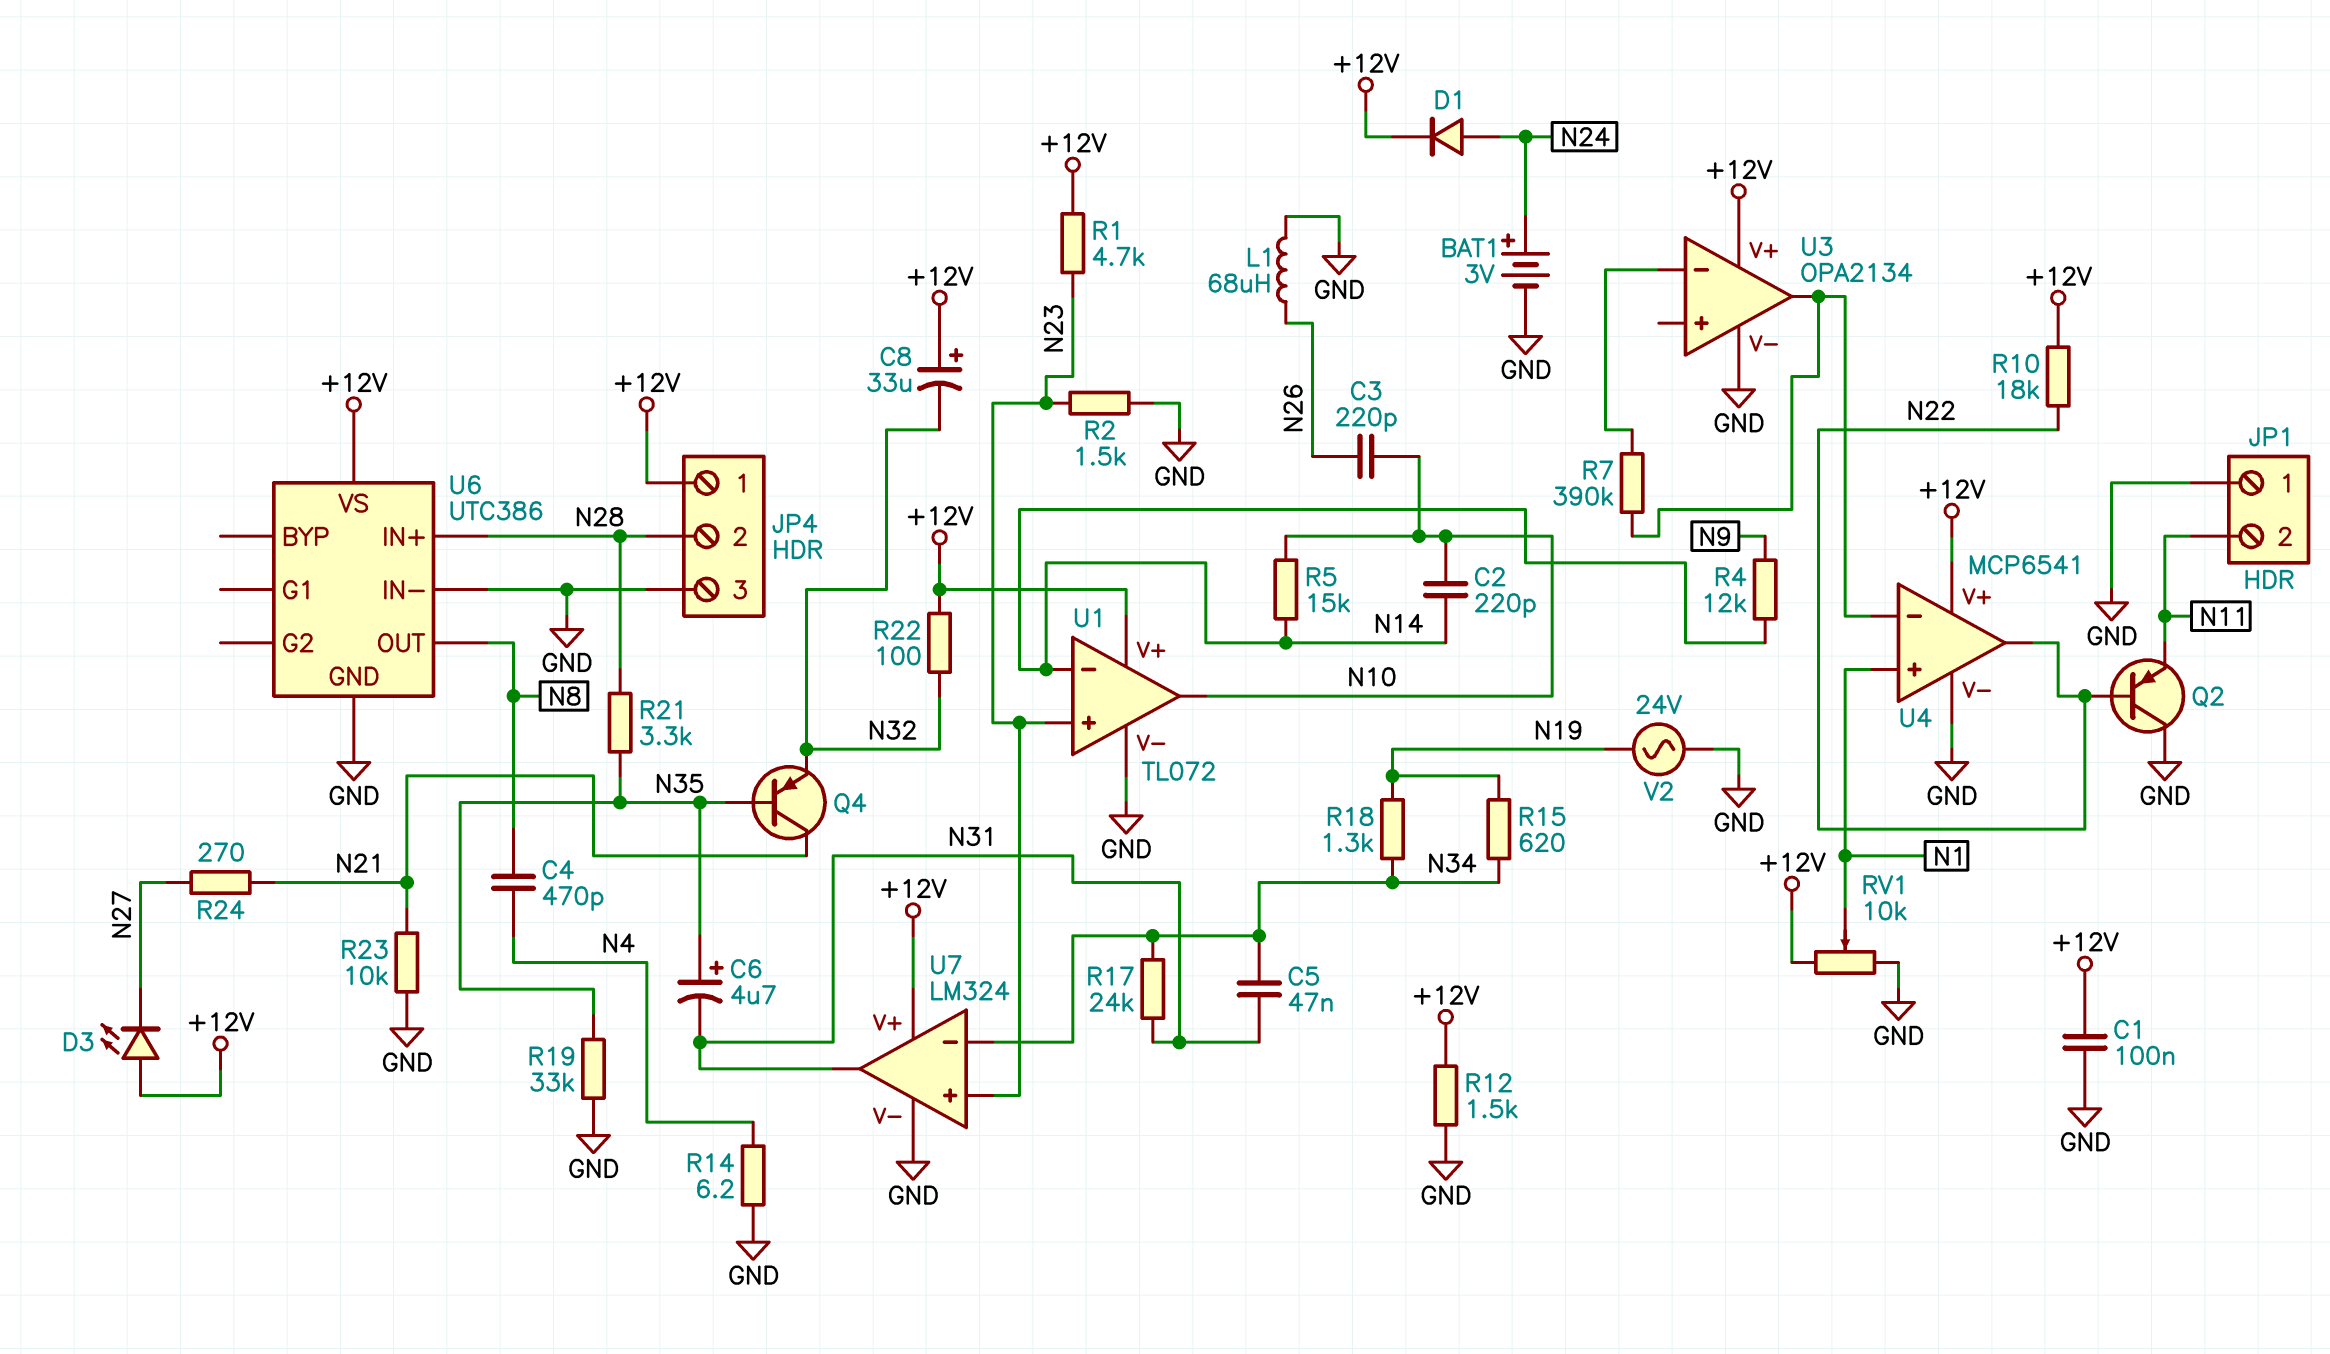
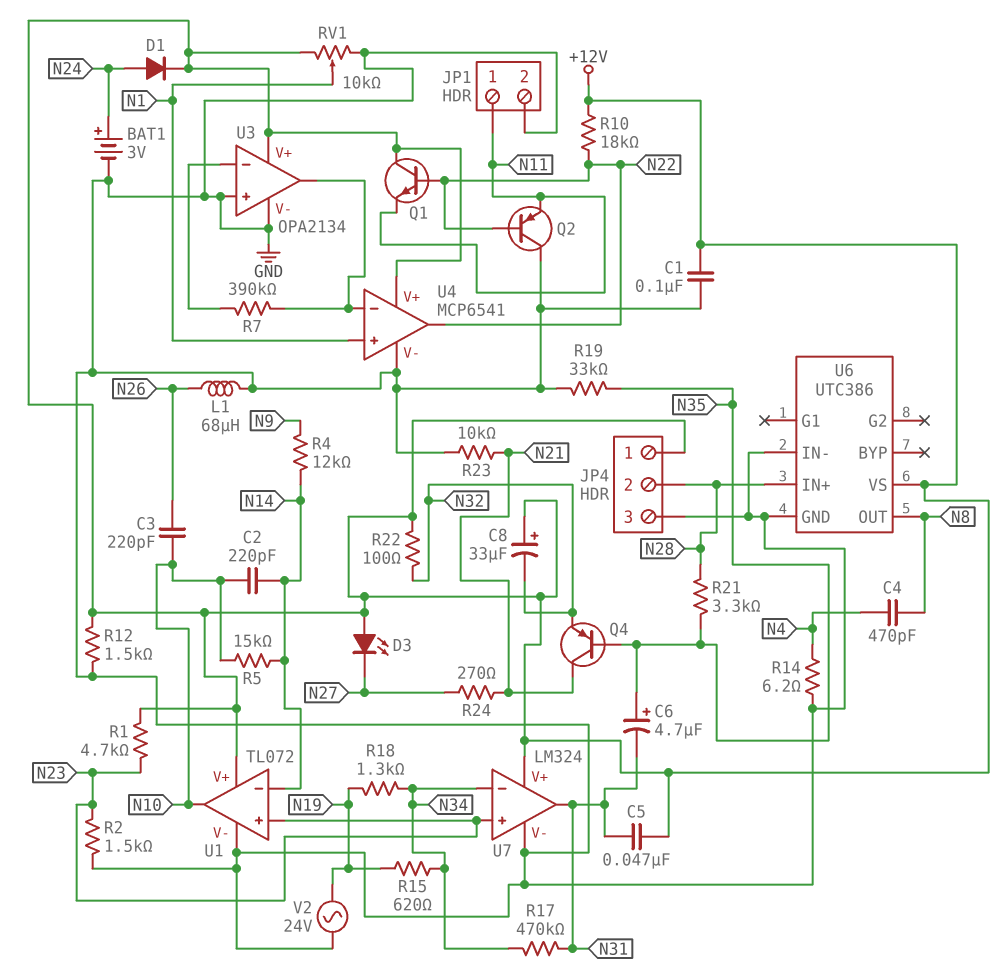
C5: 47nF (N31, N34) -> 47nF (+12V, N31)
JP1 pin 1: GND -> N11
JP1 pin 2: N11 -> GND
Q1: none -> NPN (B N22, C +12V, E N11)
R17: 24k (N31, N34) -> 470k (N31, N34)
U3 pin in+: none -> GND

